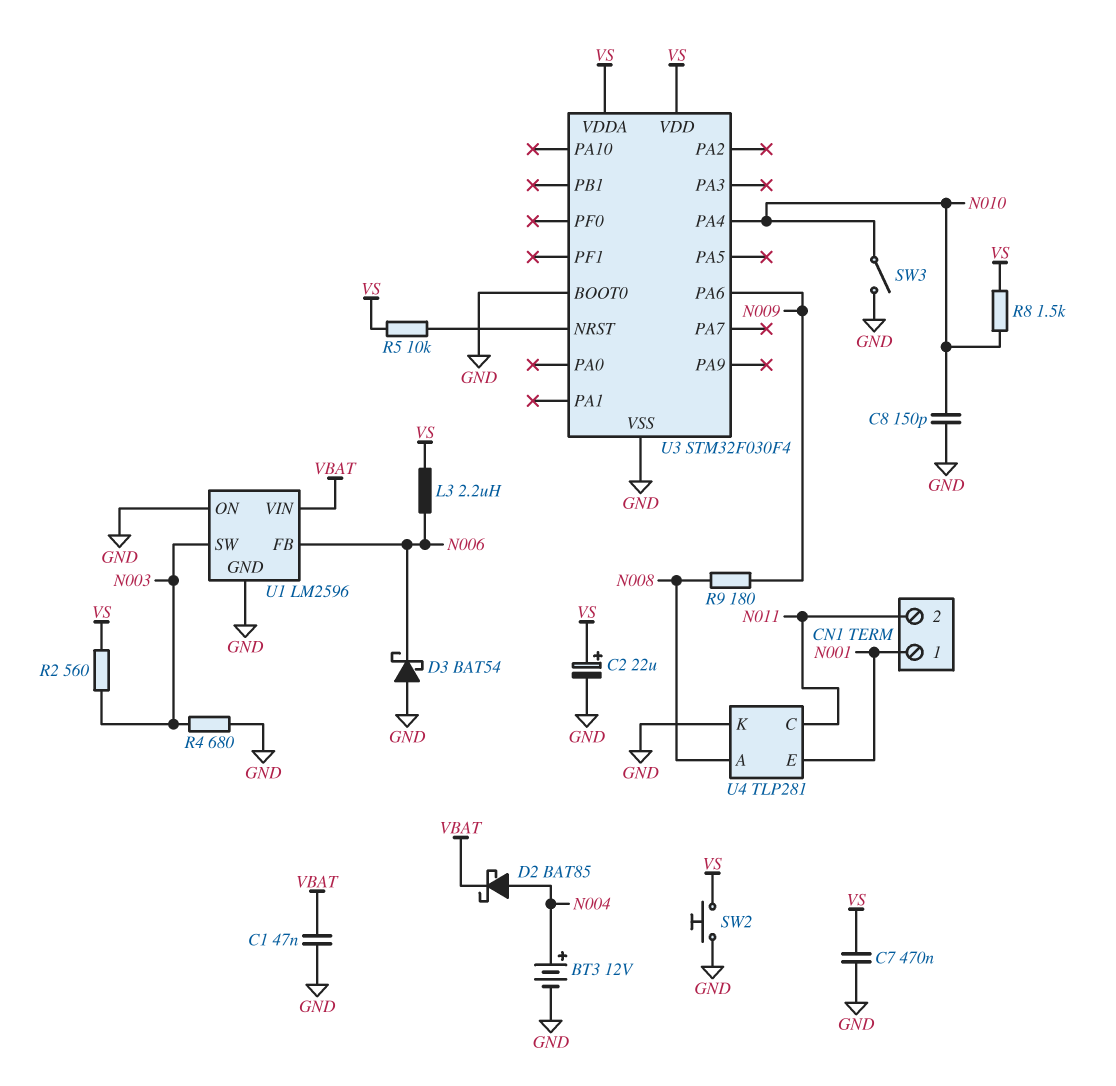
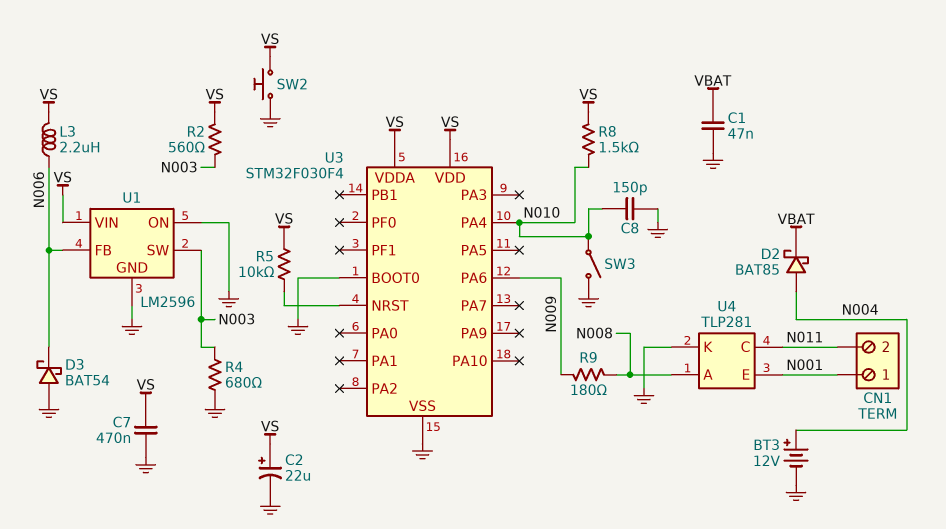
U1 pin VIN: VBAT -> VS

